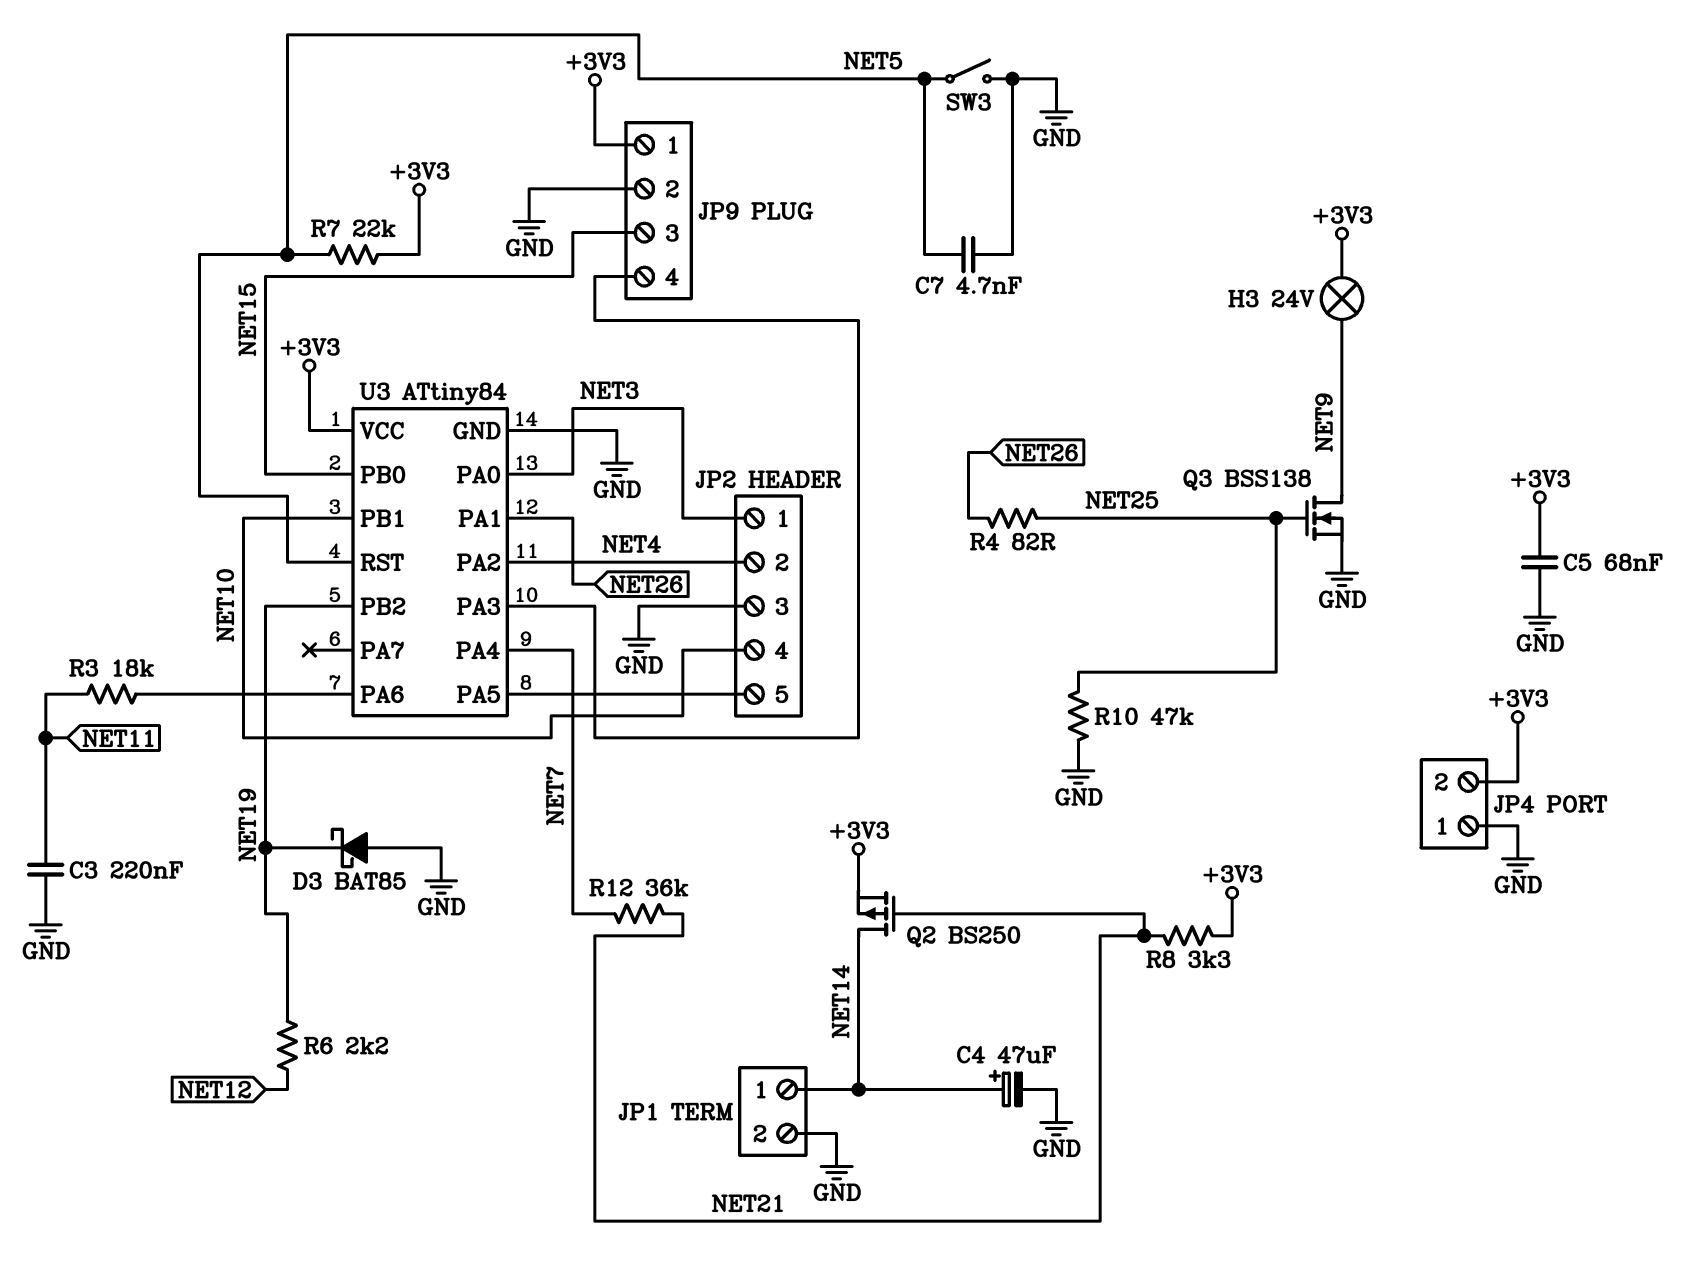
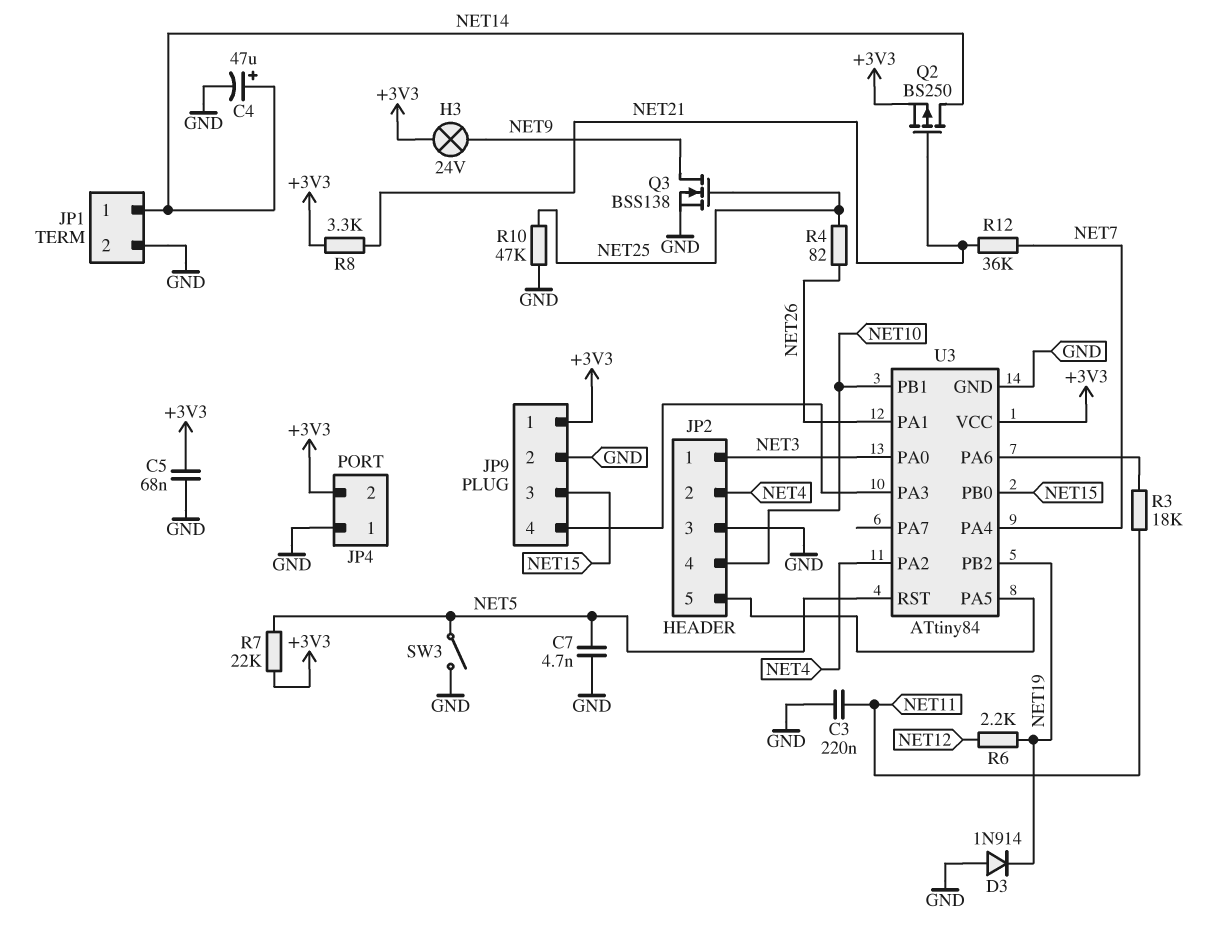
D3: schottky BAT85 (A GND, K NET19) -> diode 1N914 (A GND, K NET19)

